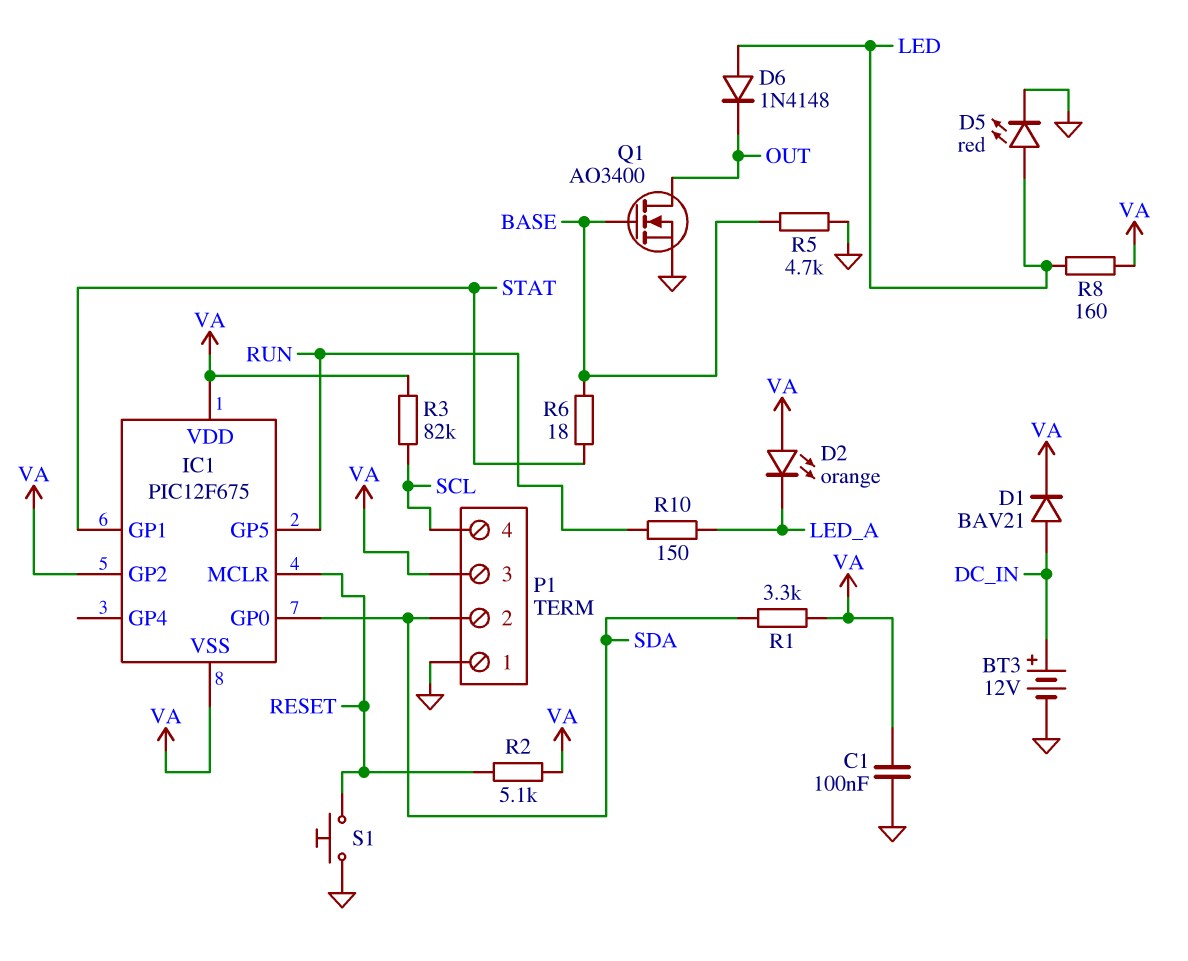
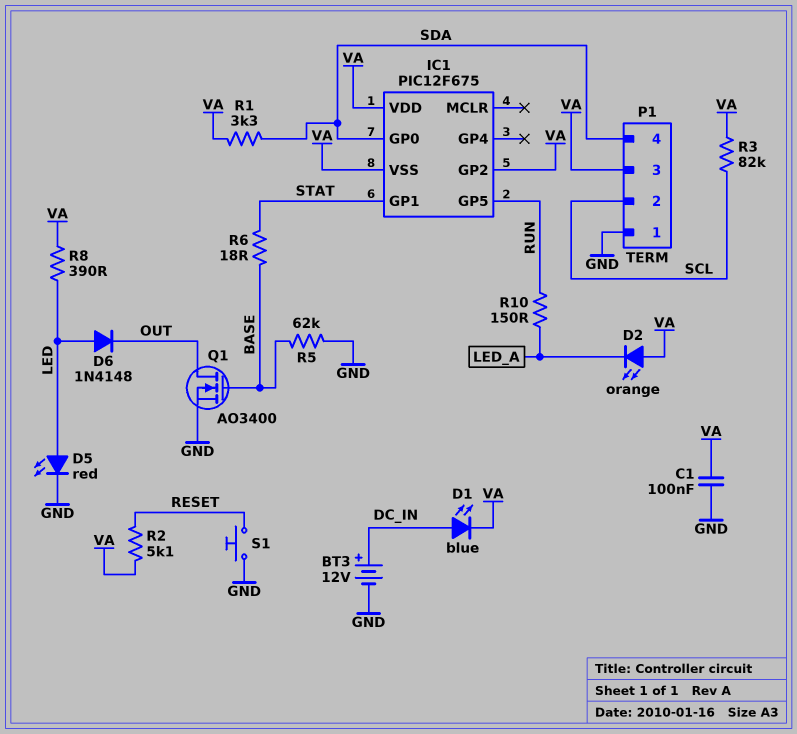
D1: diode BAV21 (A DC_IN, K VA) -> LED blue (A DC_IN, K VA)
IC1 pin MCLR: RESET -> none
P1 pin 2: SDA -> SCL
P1 pin 4: SCL -> SDA
R5: 4.7k (BASE, GND) -> 62k (BASE, GND)
R8: 160 (LED, VA) -> 390 (LED, VA)

